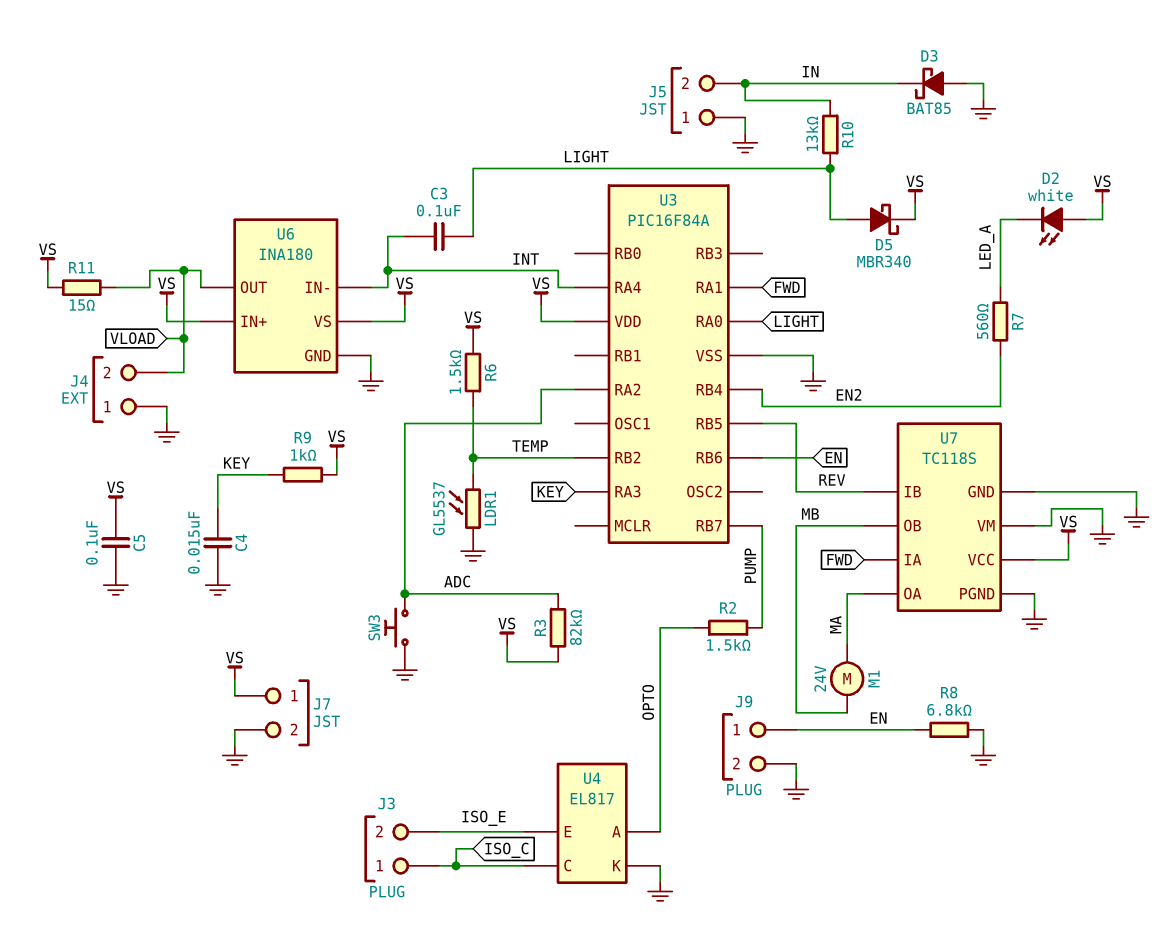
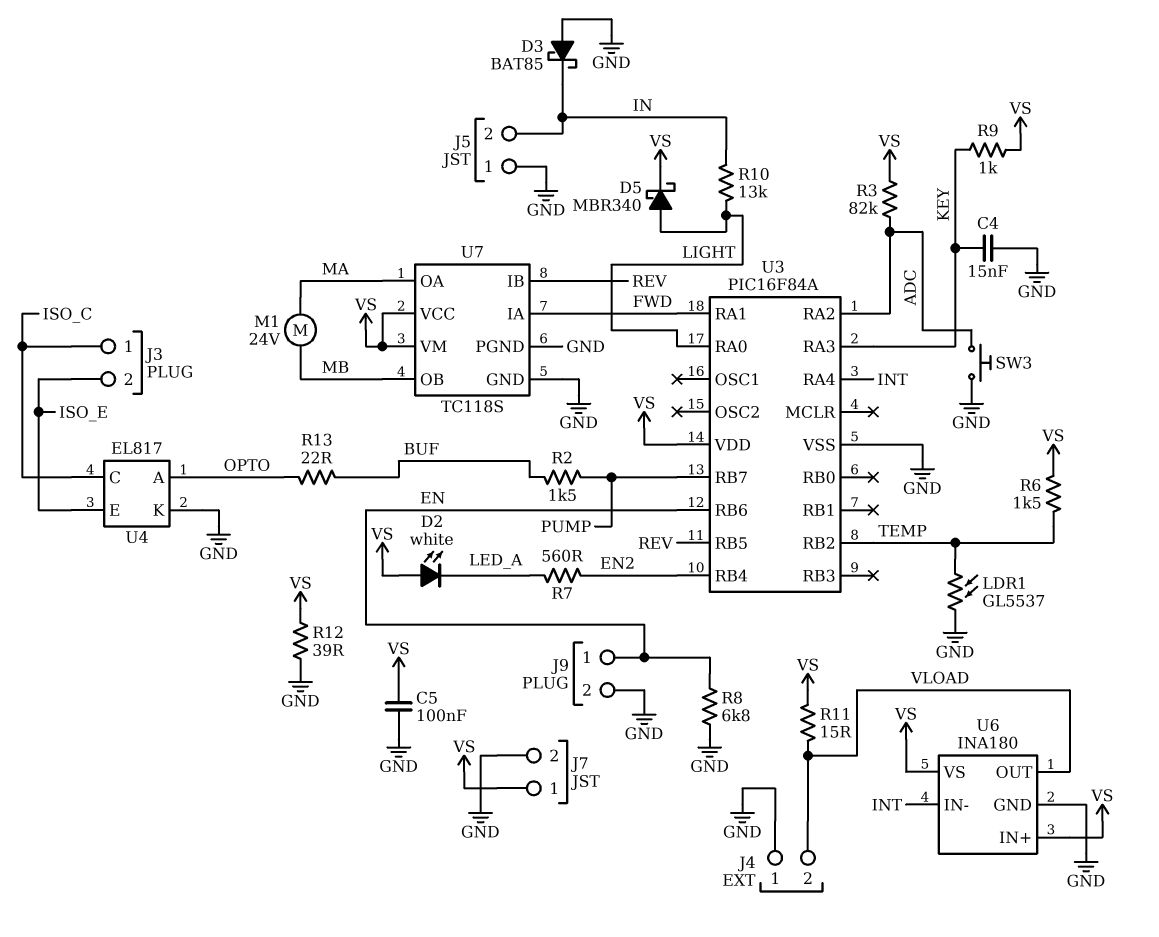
C3: 100nF (INT, LIGHT) -> none
R2: 1.5k (OPTO, PUMP) -> 1.5k (BUF, PUMP)
R12: none -> 39 (GND, VS)
R13: none -> 22 (BUF, OPTO)
U7 pin VM: GND -> VS

